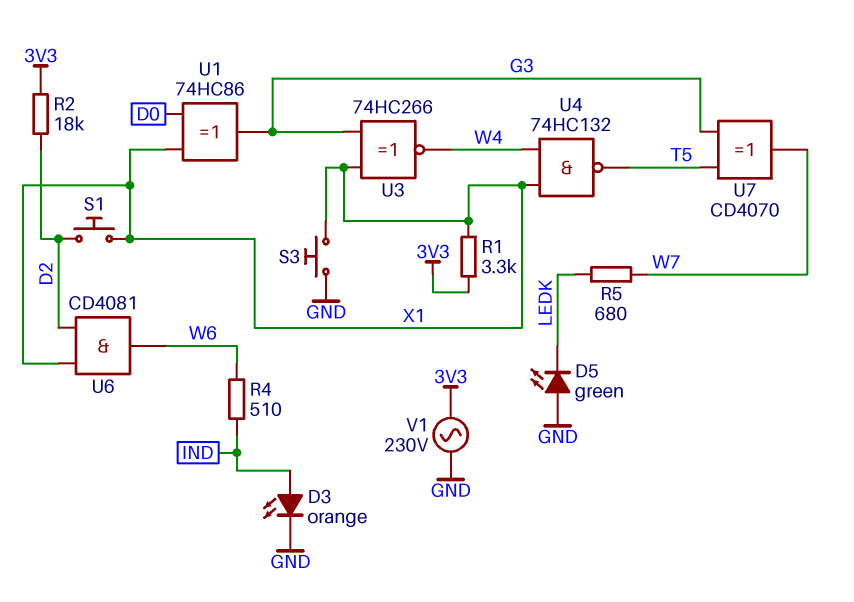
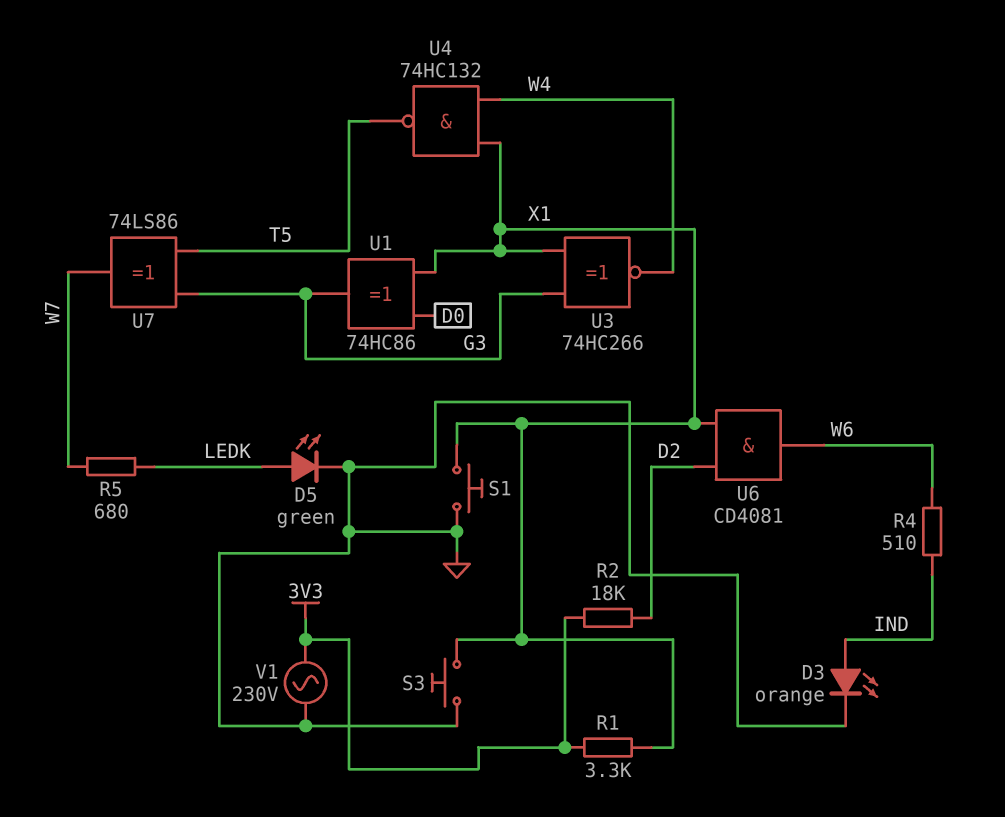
D5: LED green (A GND, K LEDK) -> LED green (A LEDK, K GND)
S1: button (D2, X1) -> button (GND, X1)
U7: XOR CD4070 (in G3, in T5, out W7) -> XOR 74LS86 (in G3, in T5, out W7)

